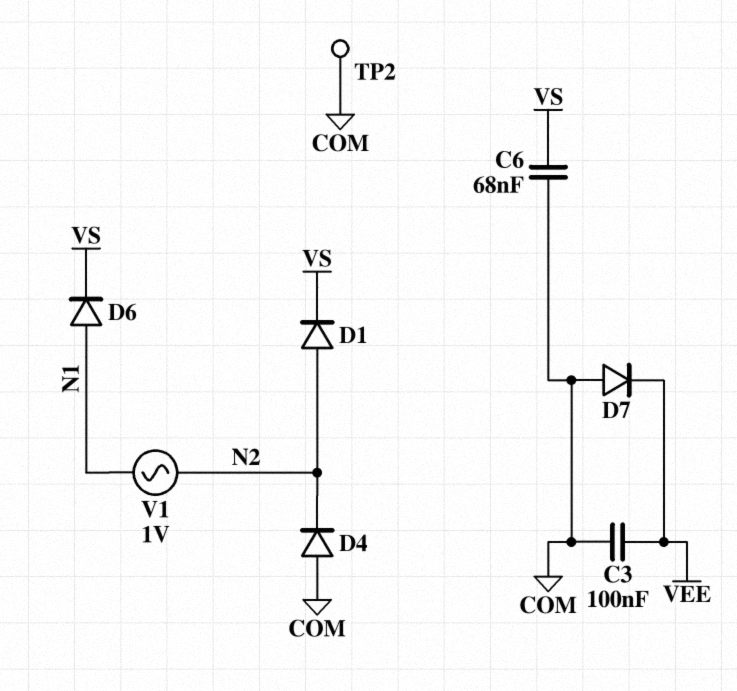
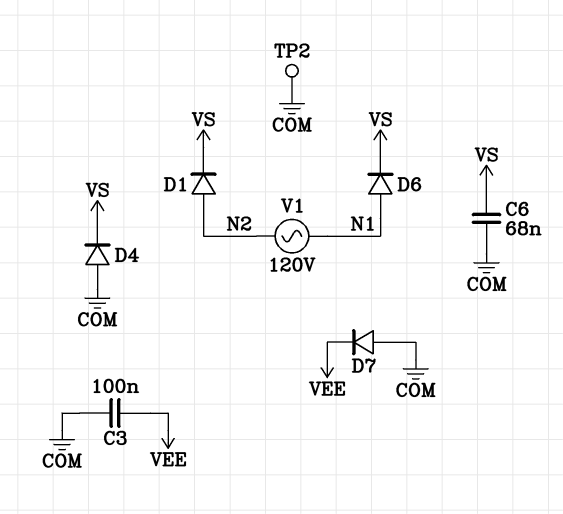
D4: diode (A COM, K N2) -> diode (A COM, K VS)
V1: AC 1V (N1, N2) -> AC 120V (N1, N2)

